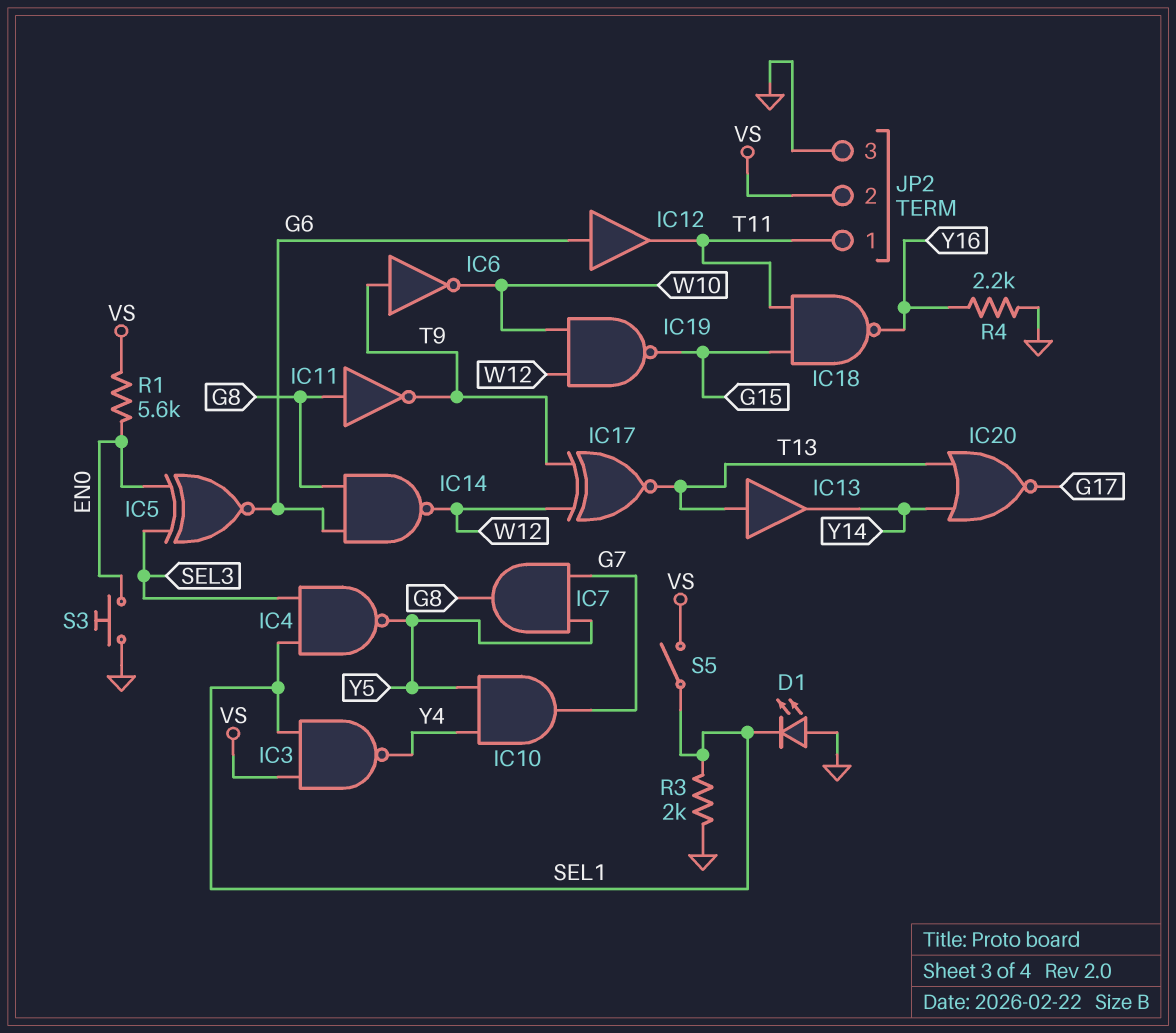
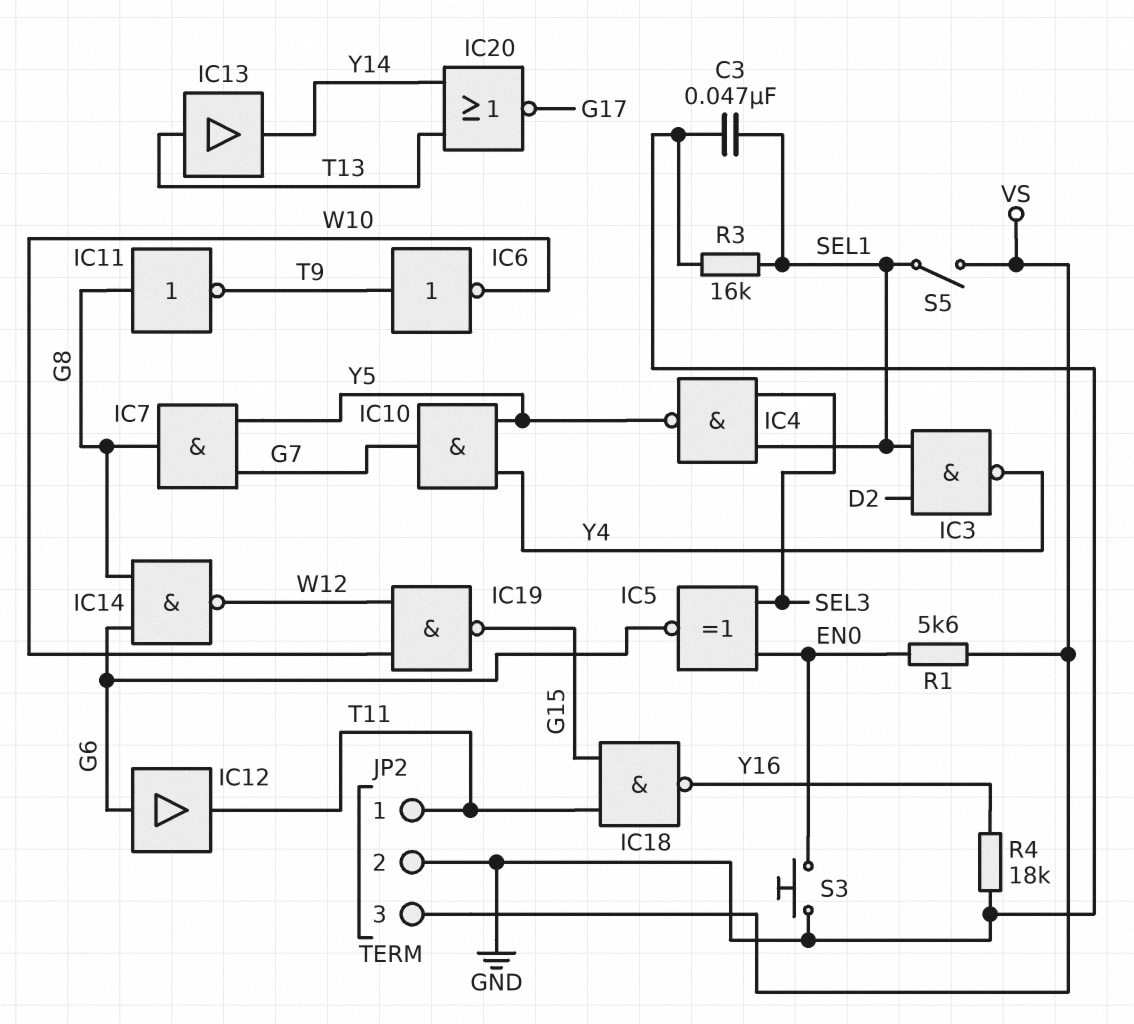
C3: none -> 47nF (GND, SEL1)
D1: LED (A GND, K SEL1) -> none
IC3: NAND (in SEL1, in VS, out Y4) -> NAND (in D2, in SEL1, out Y4)
IC17: XNOR (in T9, in W12, out T13) -> none
JP2 pin 2: VS -> GND
JP2 pin 3: GND -> VS
R3: 2k (GND, SEL1) -> 16k (GND, SEL1)
R4: 2.2k (GND, Y16) -> 18k (GND, Y16)

